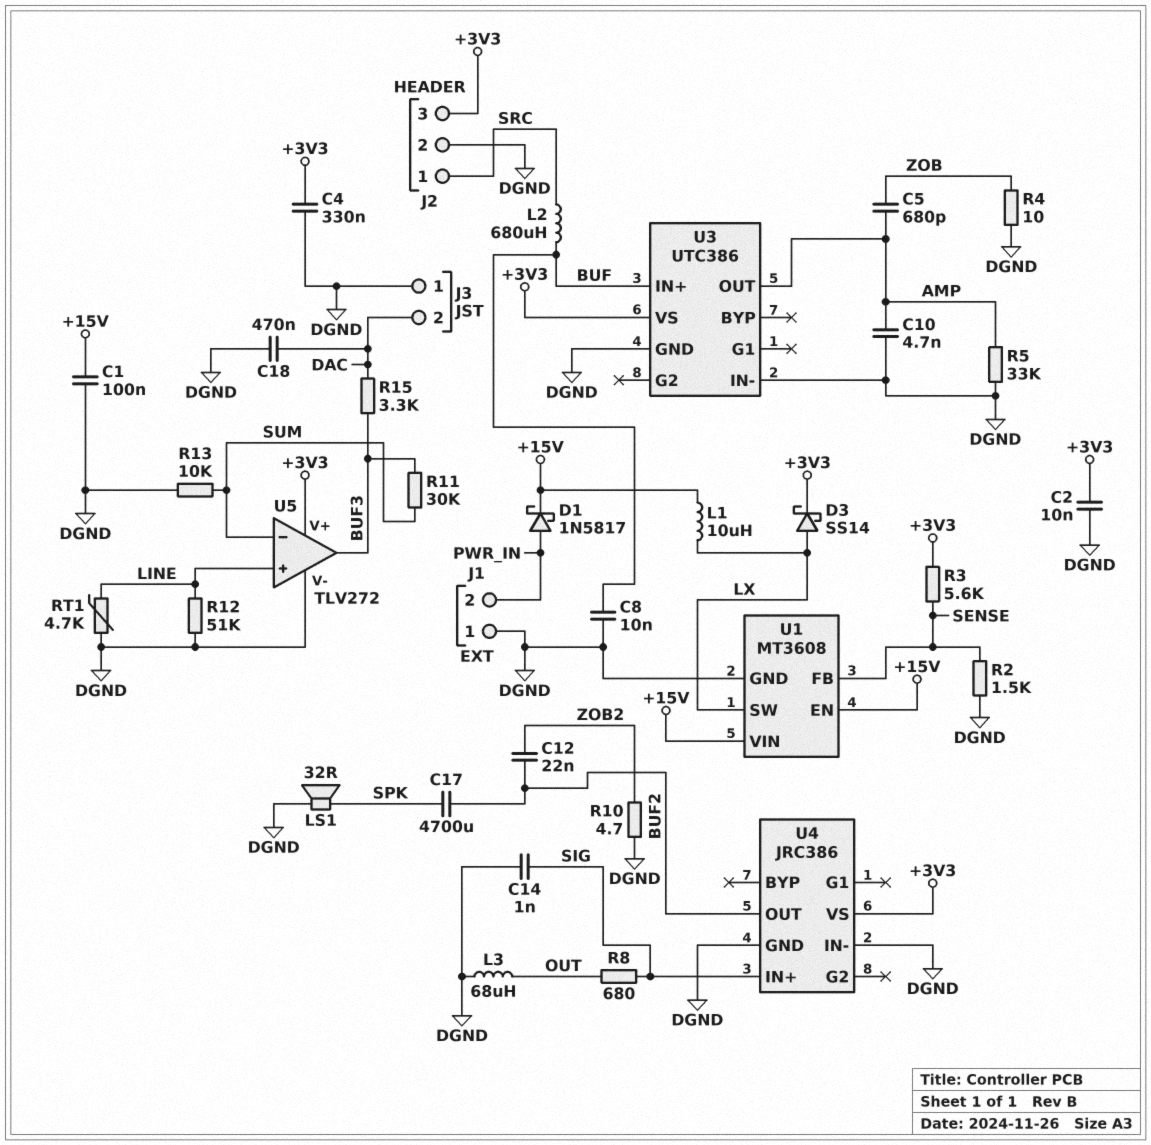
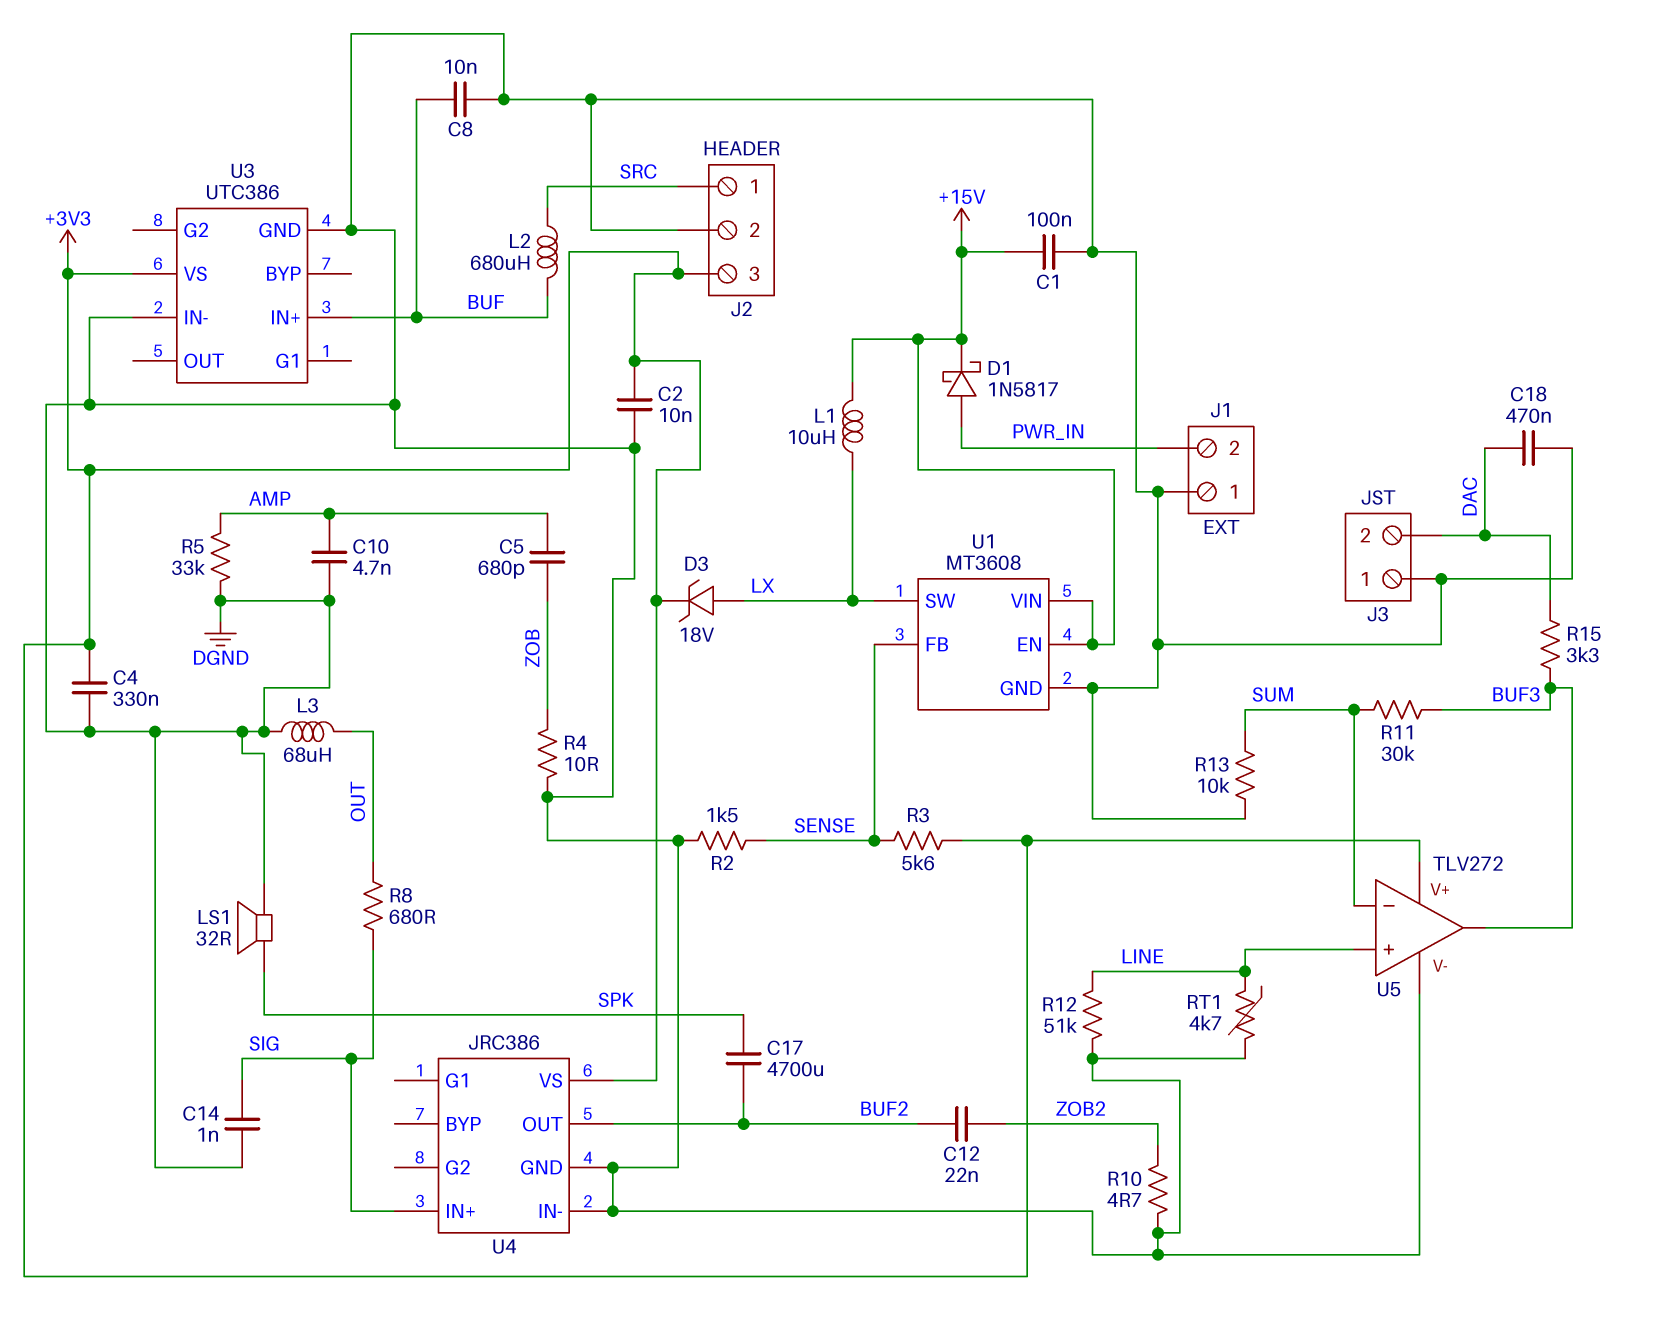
D3: schottky SS14 (A LX, K +3V3) -> zener 18V (A LX, K +3V3)
U3 pin OUT: AMP -> none

